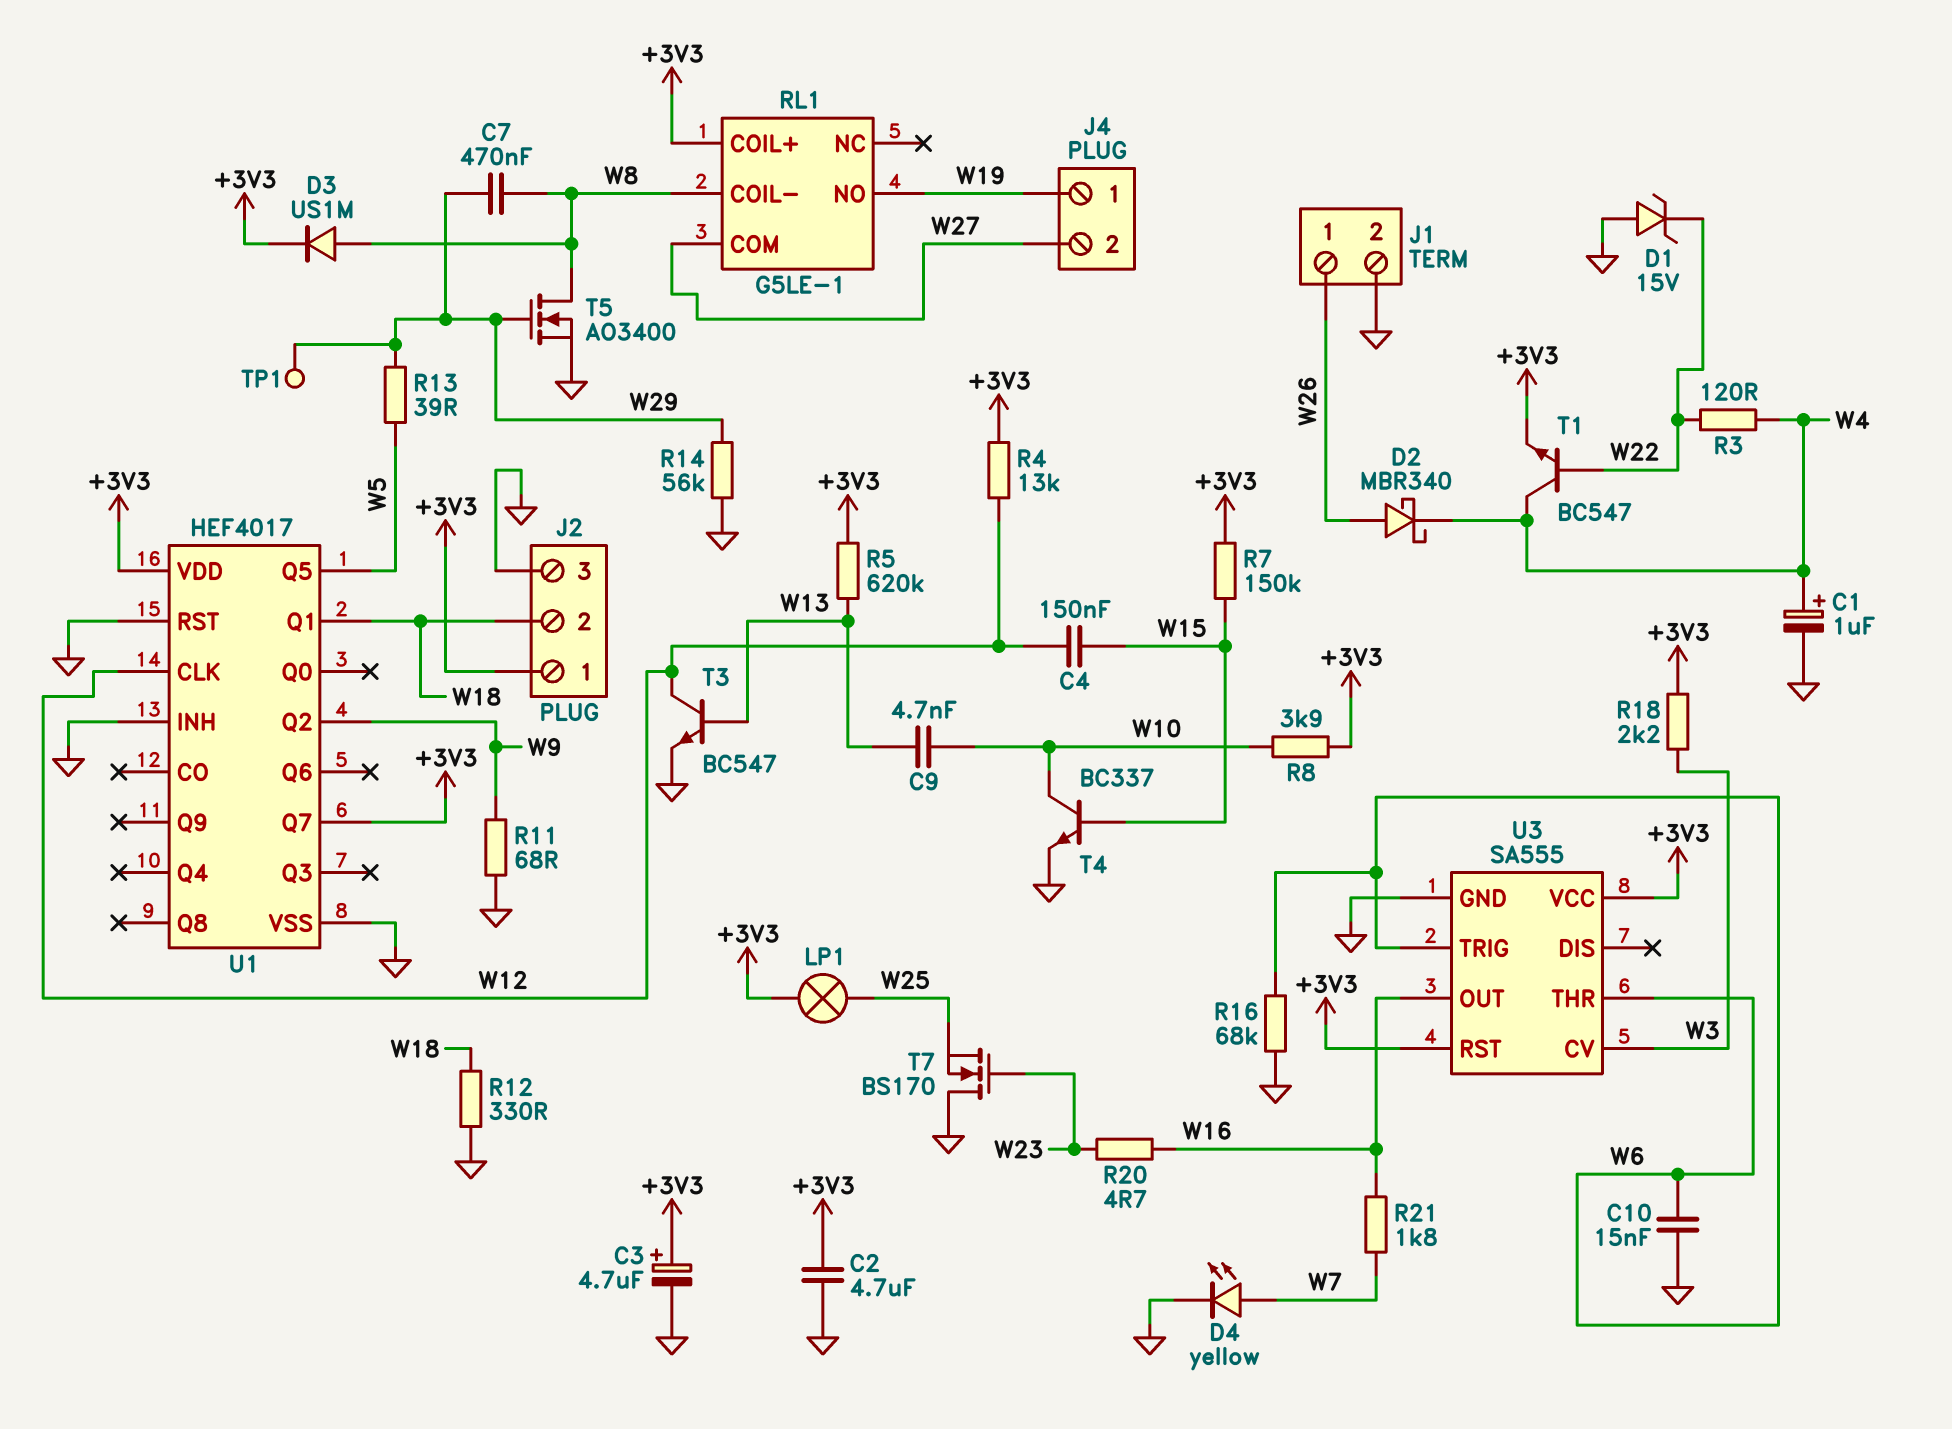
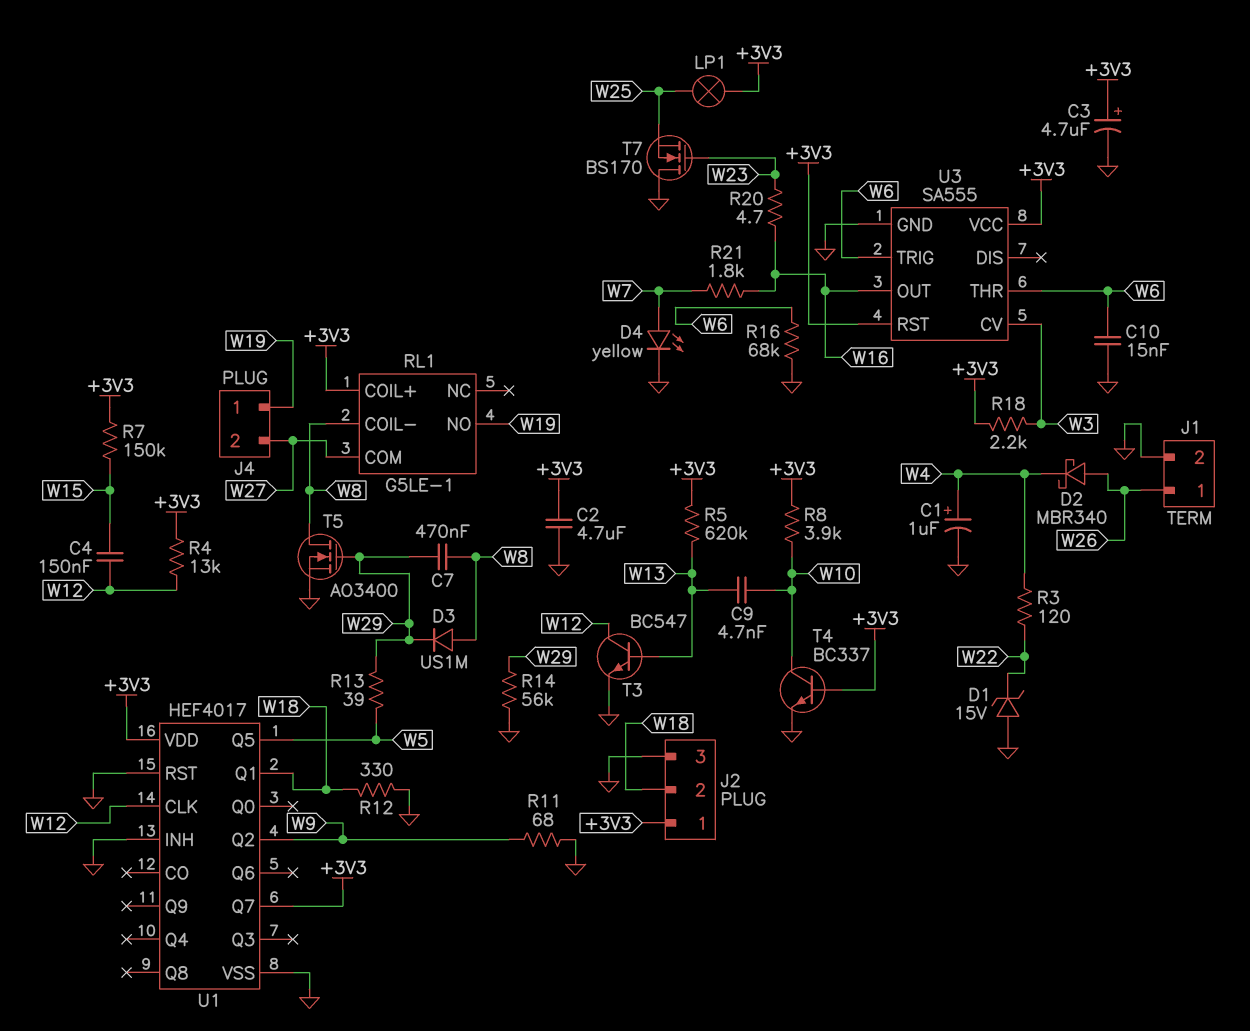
D3: diode US1M (A W8, K +3V3) -> diode US1M (A W8, K W29)
T1: NPN BC547 (B W22, C W4, E +3V3) -> none
T4: NPN BC337 (B W15, C W10, E GND) -> NPN BC337 (B +3V3, C W10, E GND)
TP1: test point (W29) -> none

